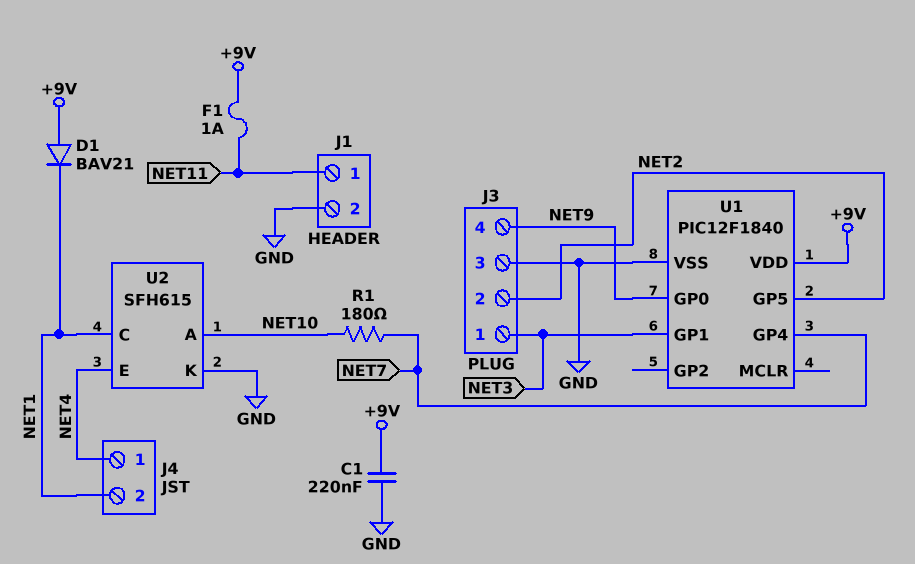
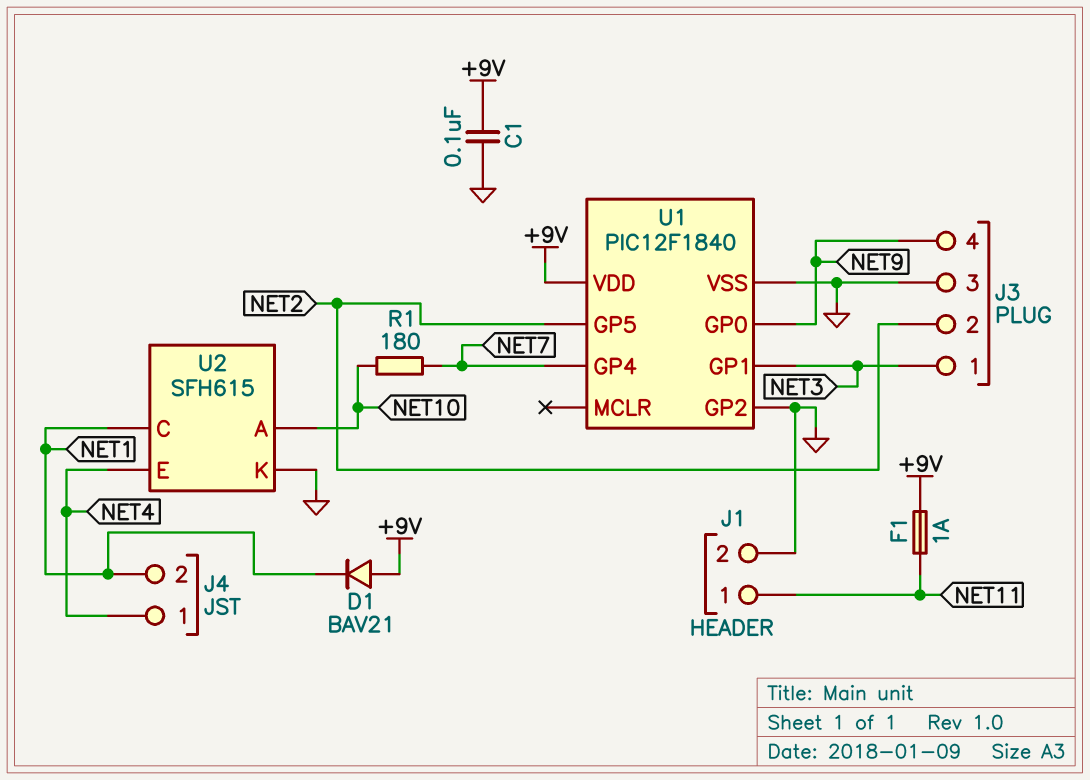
C1: 220nF (+9V, GND) -> 100nF (+9V, GND)
U1 pin GP2: none -> GND

